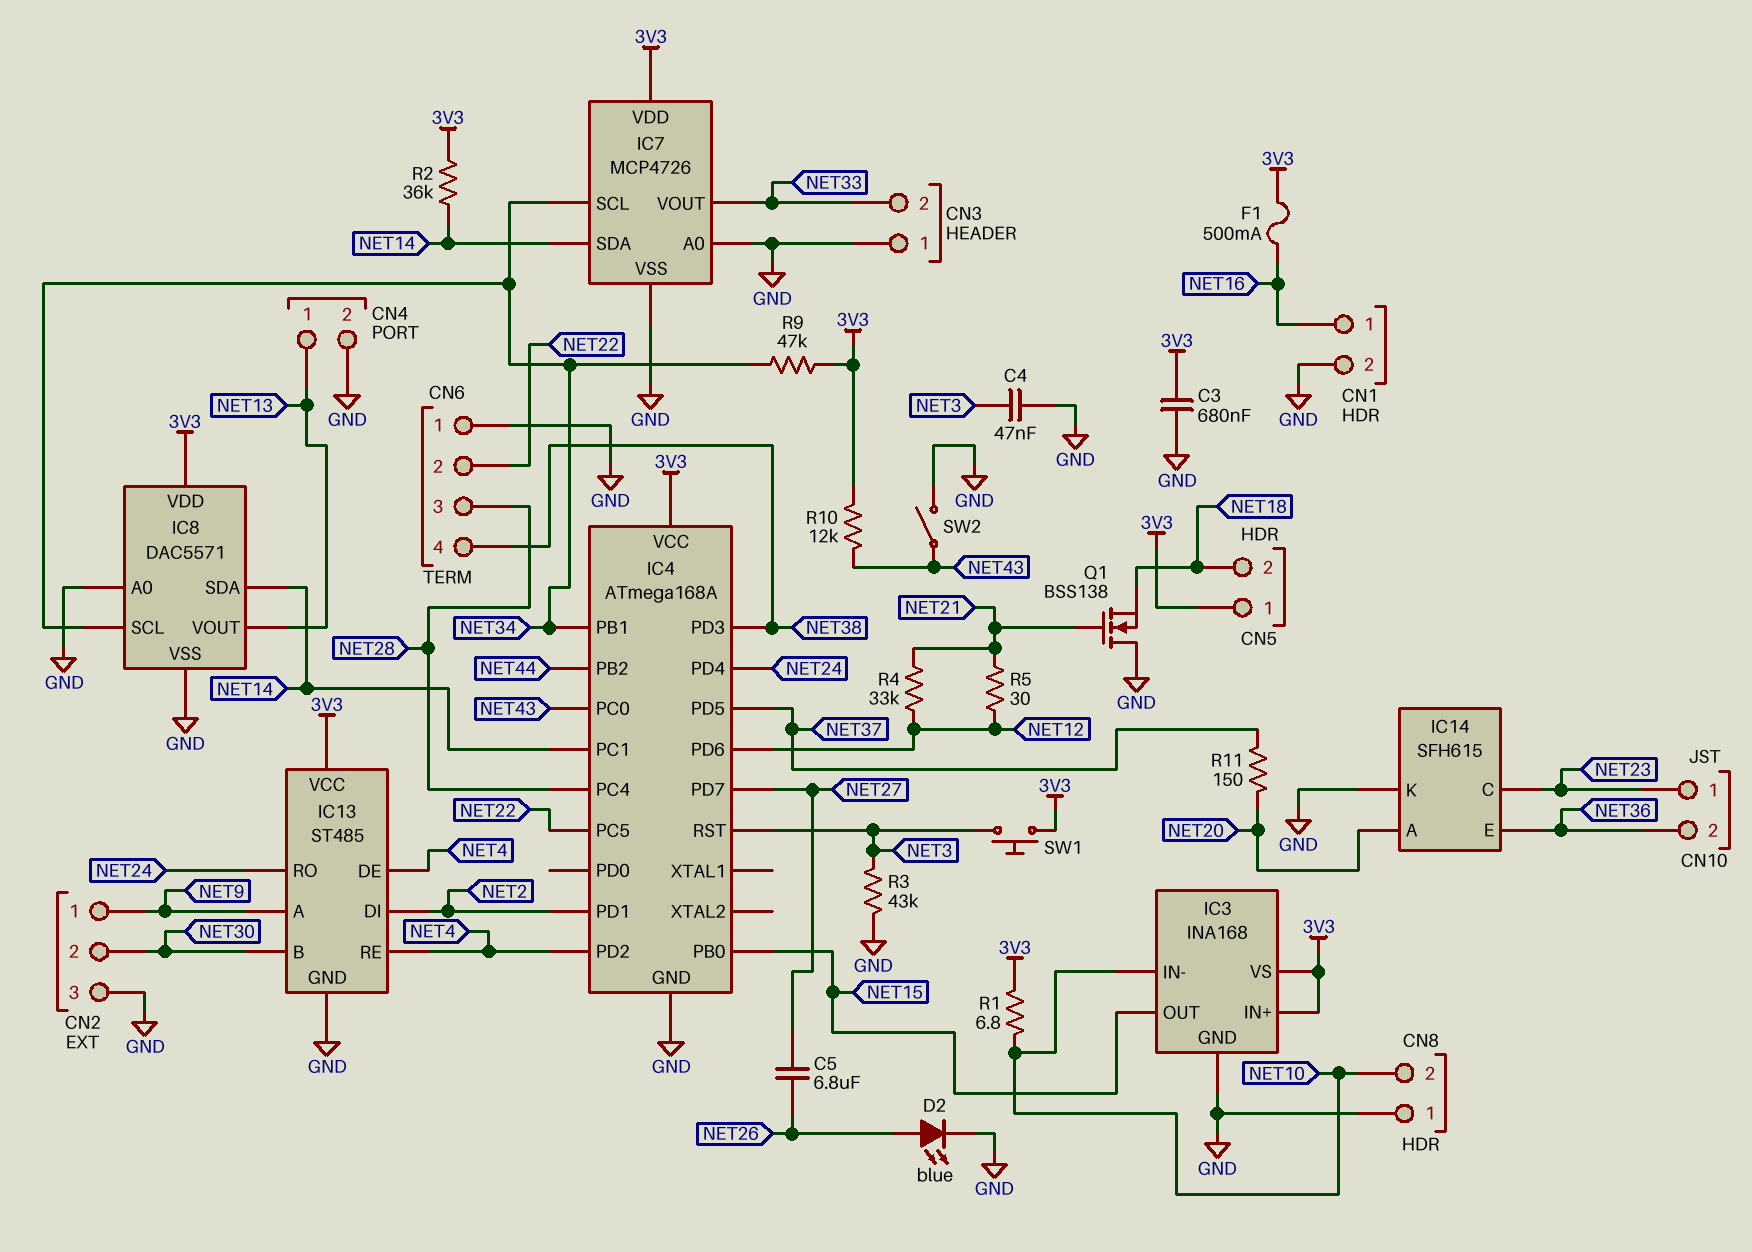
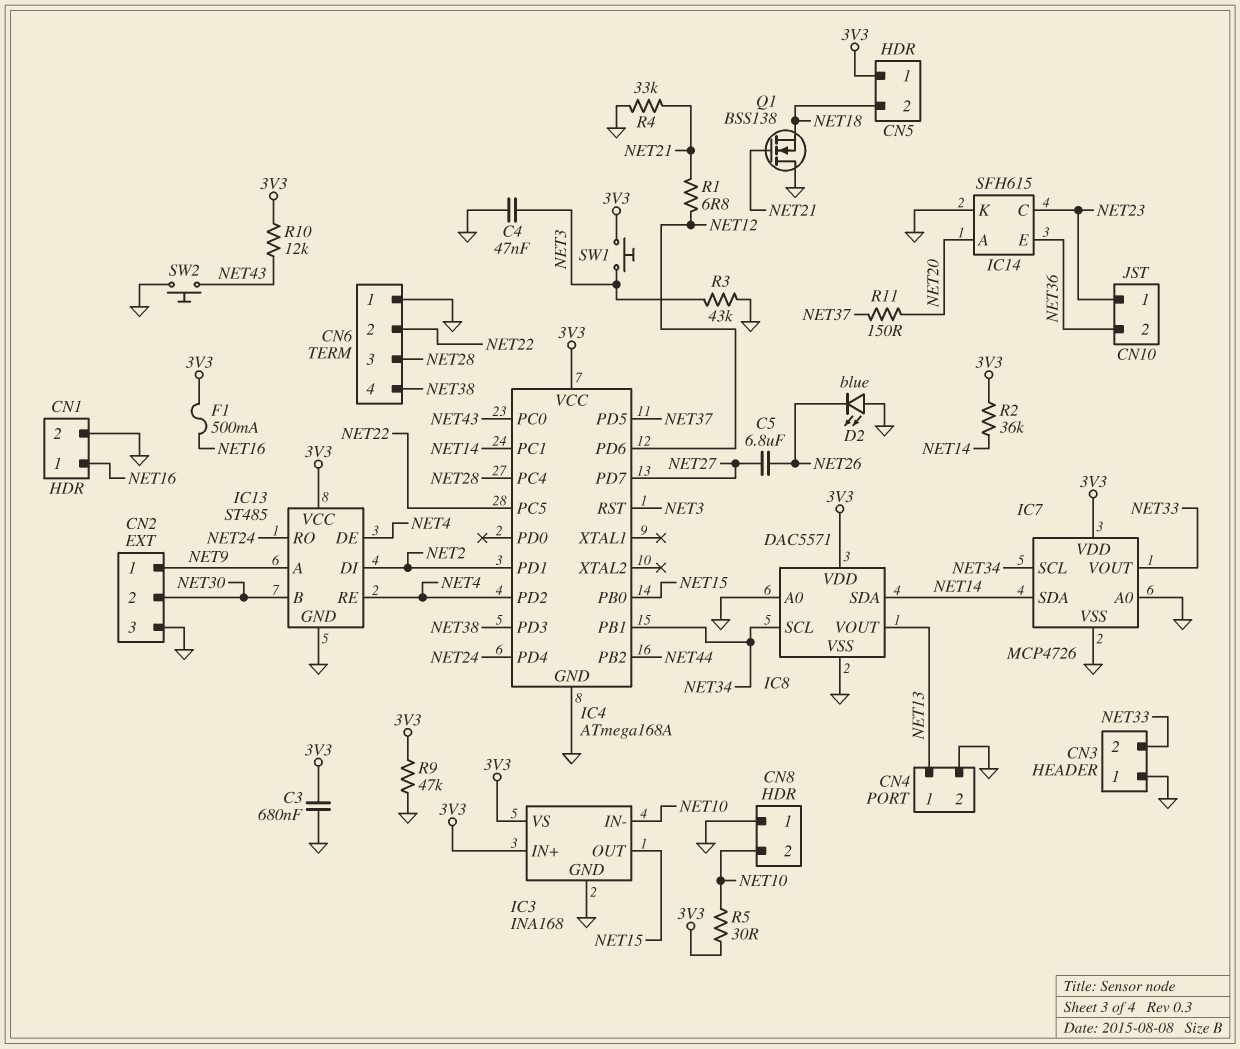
D2: LED blue (A NET26, K GND) -> LED blue (A GND, K NET26)
R1: 6.8 (3V3, NET10) -> 6.8 (NET12, NET21)
R4: 33k (NET12, NET21) -> 33k (GND, NET21)
R5: 30 (NET12, NET21) -> 30 (3V3, NET10)
R9: 47k (3V3, NET34) -> 47k (3V3, GND)
SW2: switch (GND, NET43) -> button (GND, NET43)

